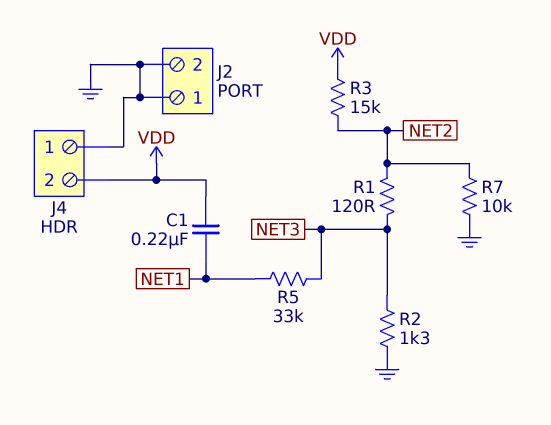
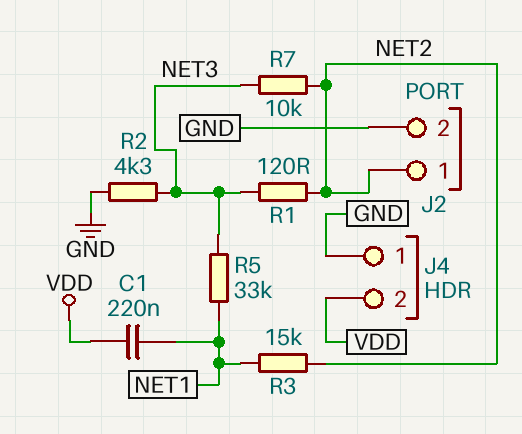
J2 pin 1: GND -> NET2
R2: 1.3k (GND, NET3) -> 4.3k (GND, NET3)
R3: 15k (NET2, VDD) -> 15k (NET1, NET2)
R7: 10k (GND, NET2) -> 10k (NET2, NET3)

